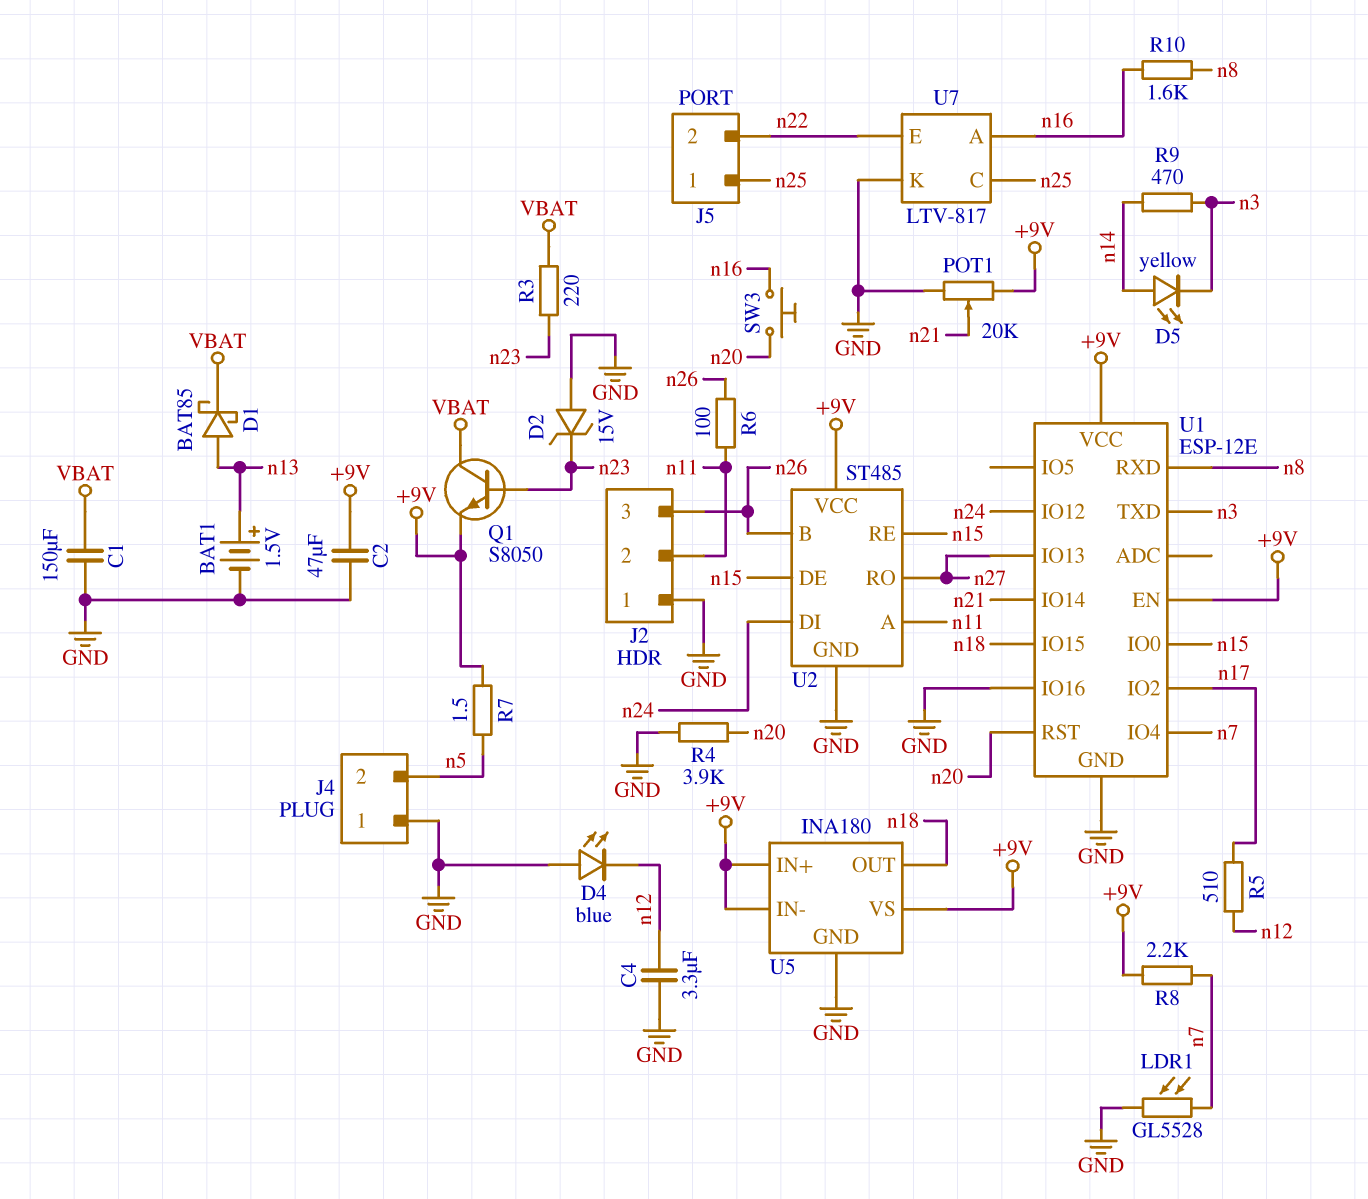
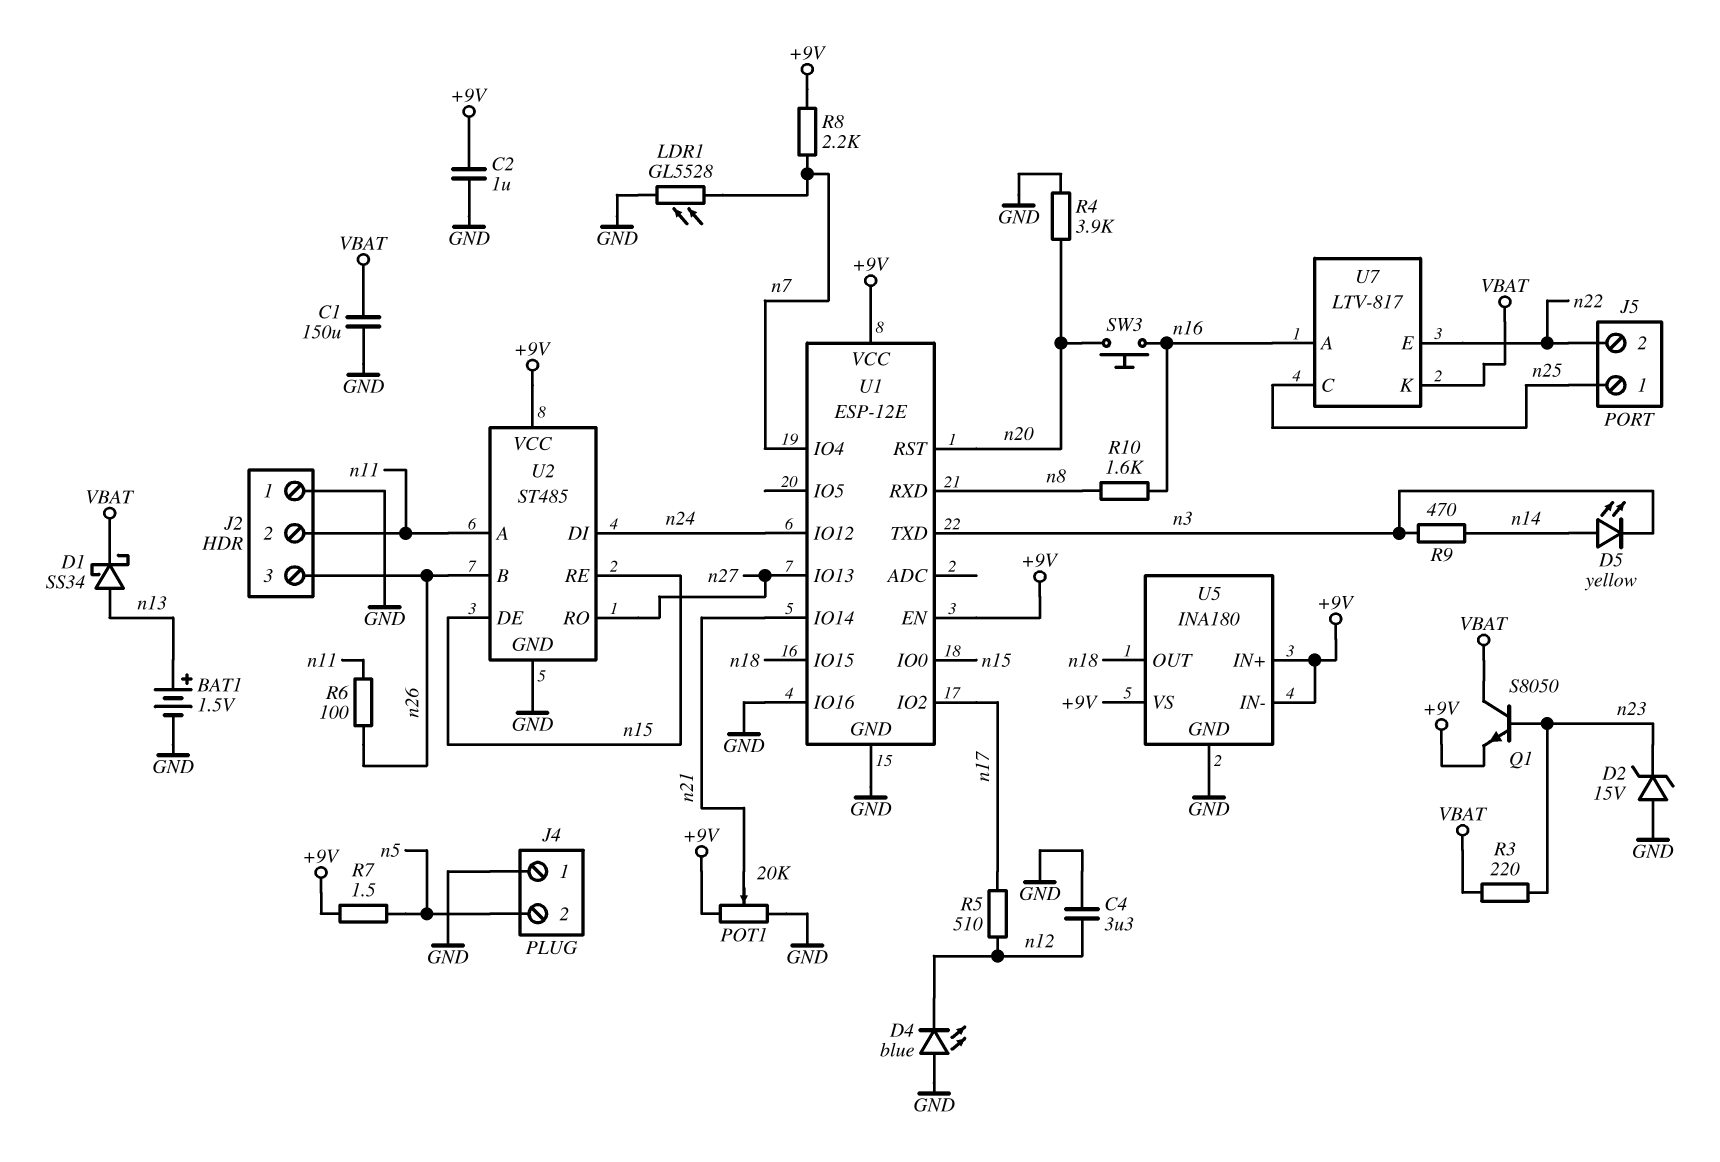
C2: 47uF (+9V, GND) -> 1uF (+9V, GND)
D1: schottky BAT85 (A n13, K VBAT) -> schottky SS34 (A n13, K VBAT)
U7 pin K: GND -> VBAT

